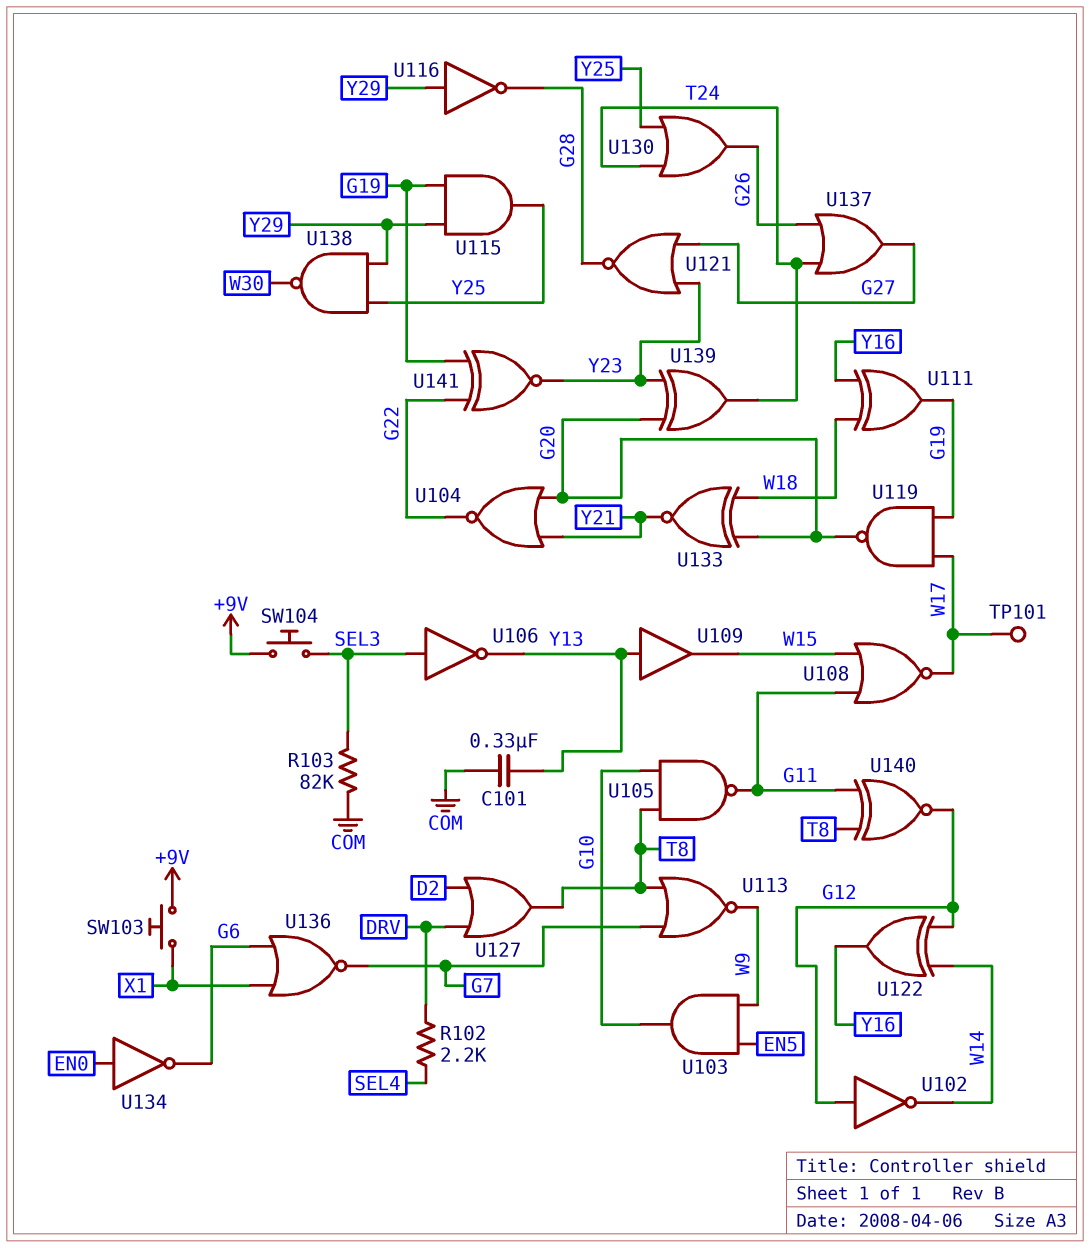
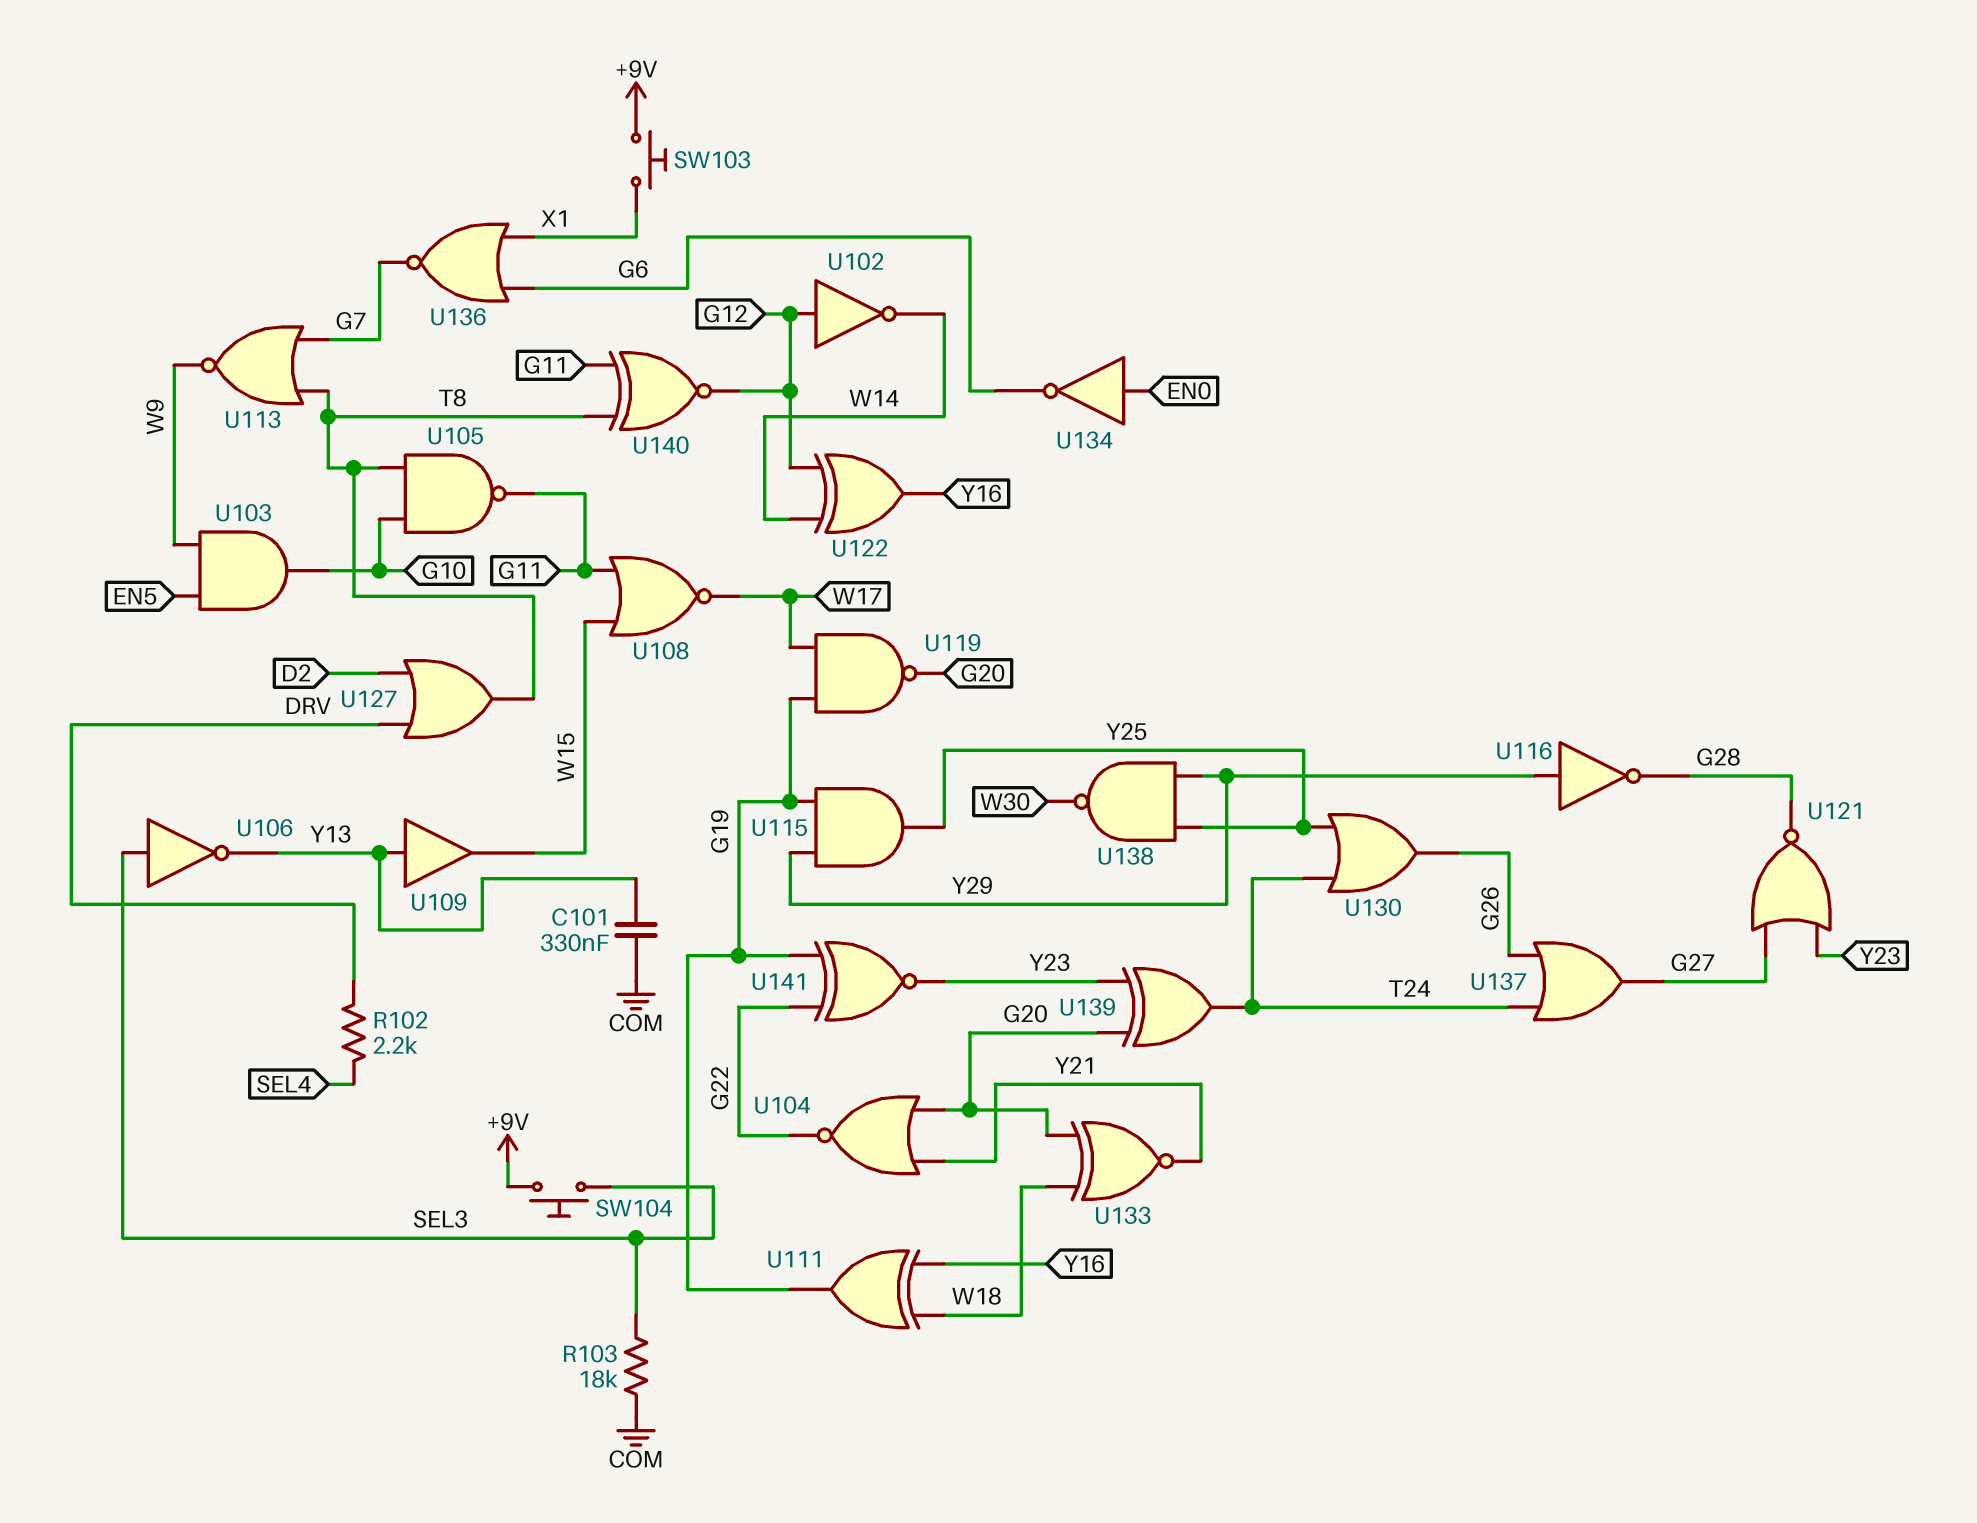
R103: 82k (COM, SEL3) -> 18k (COM, SEL3)
TP101: test point (W17) -> none

